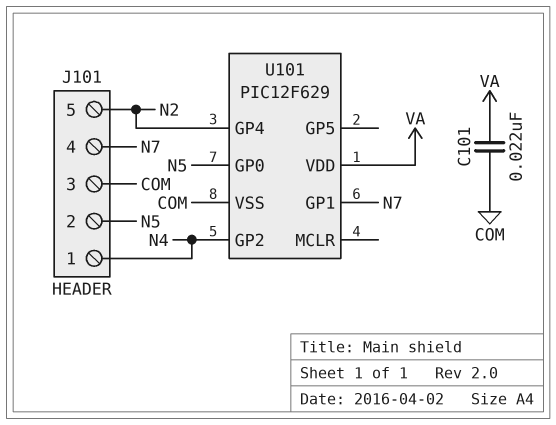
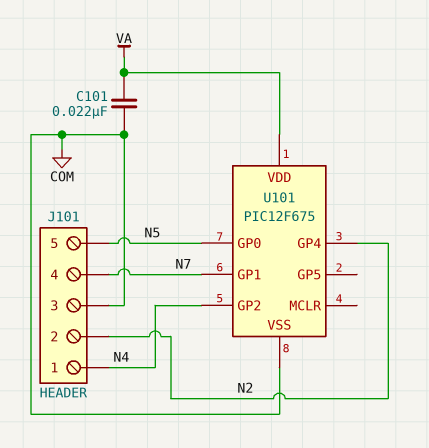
J101 pin 2: N5 -> N2
J101 pin 5: N2 -> N5
U101: PIC12F629 -> PIC12F675

